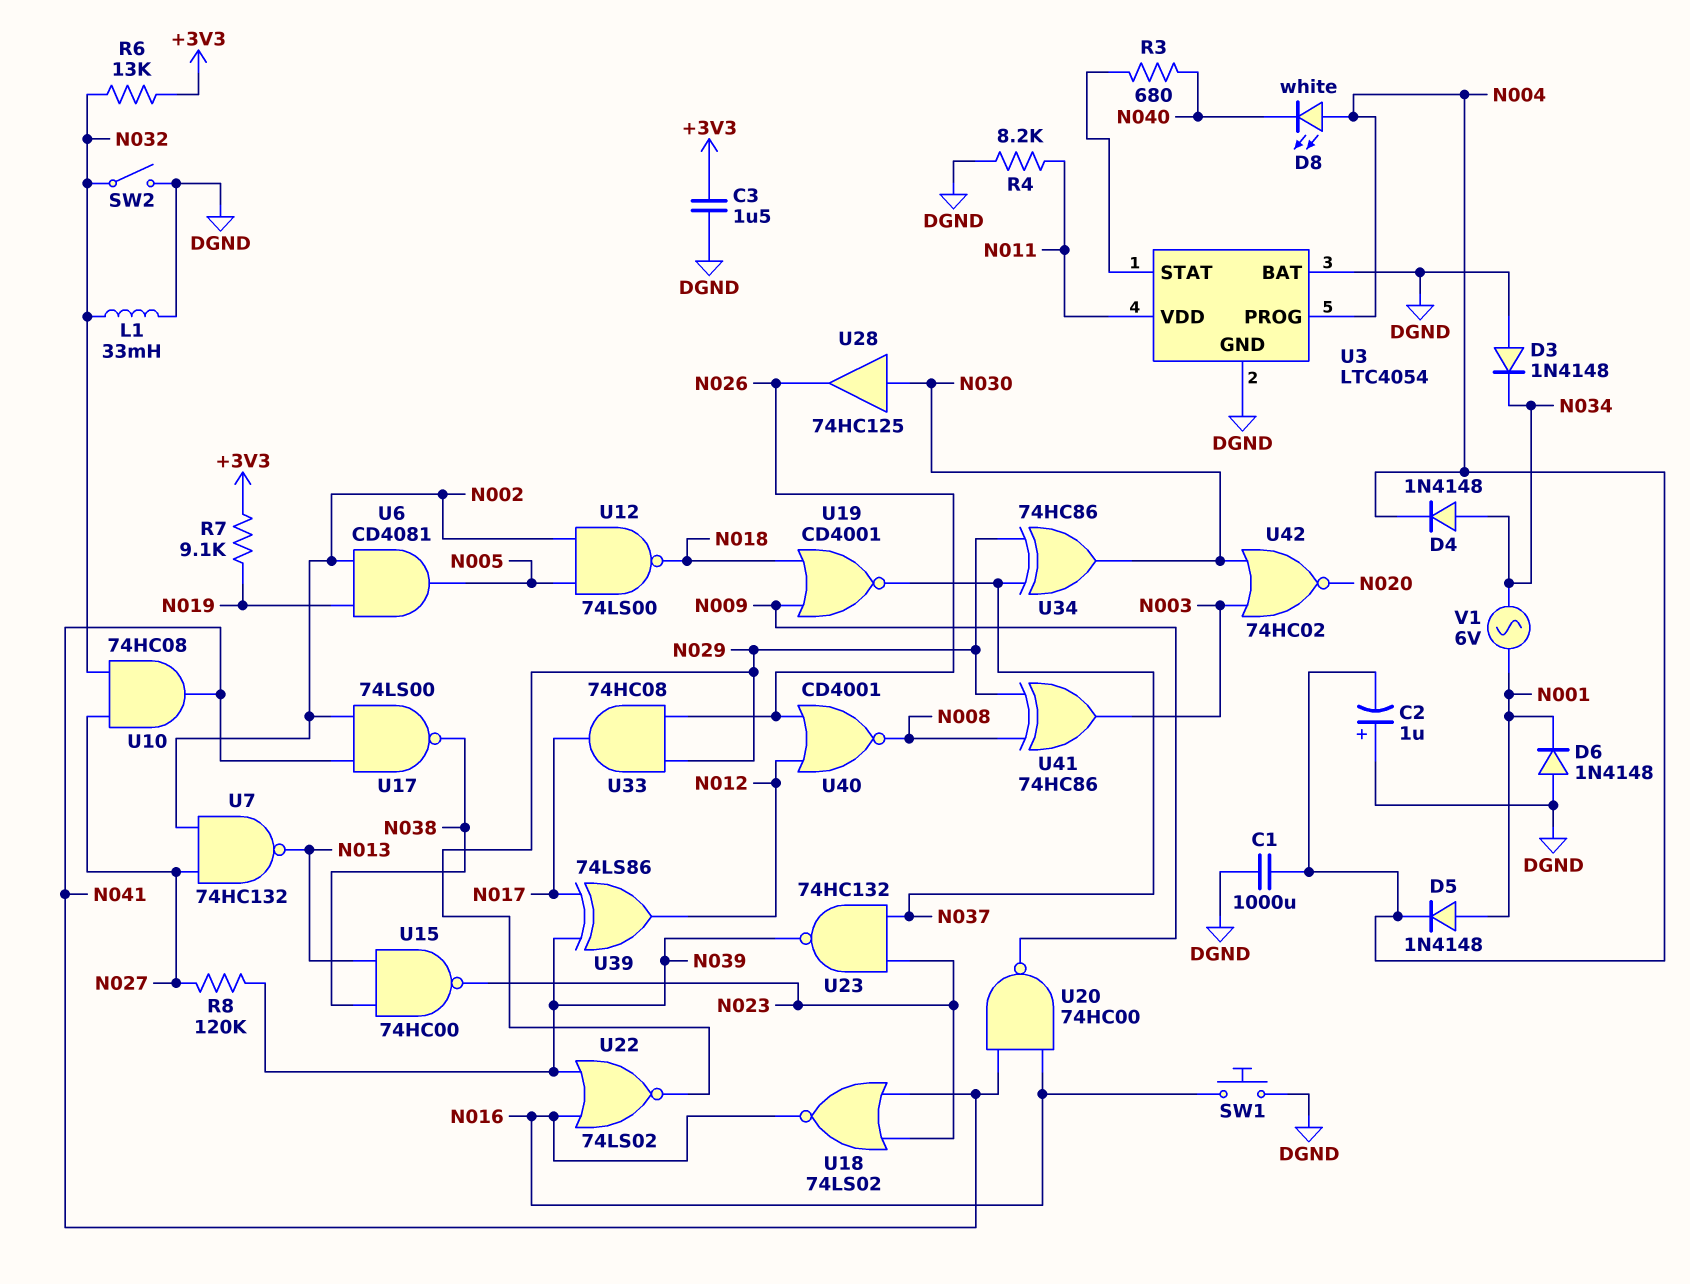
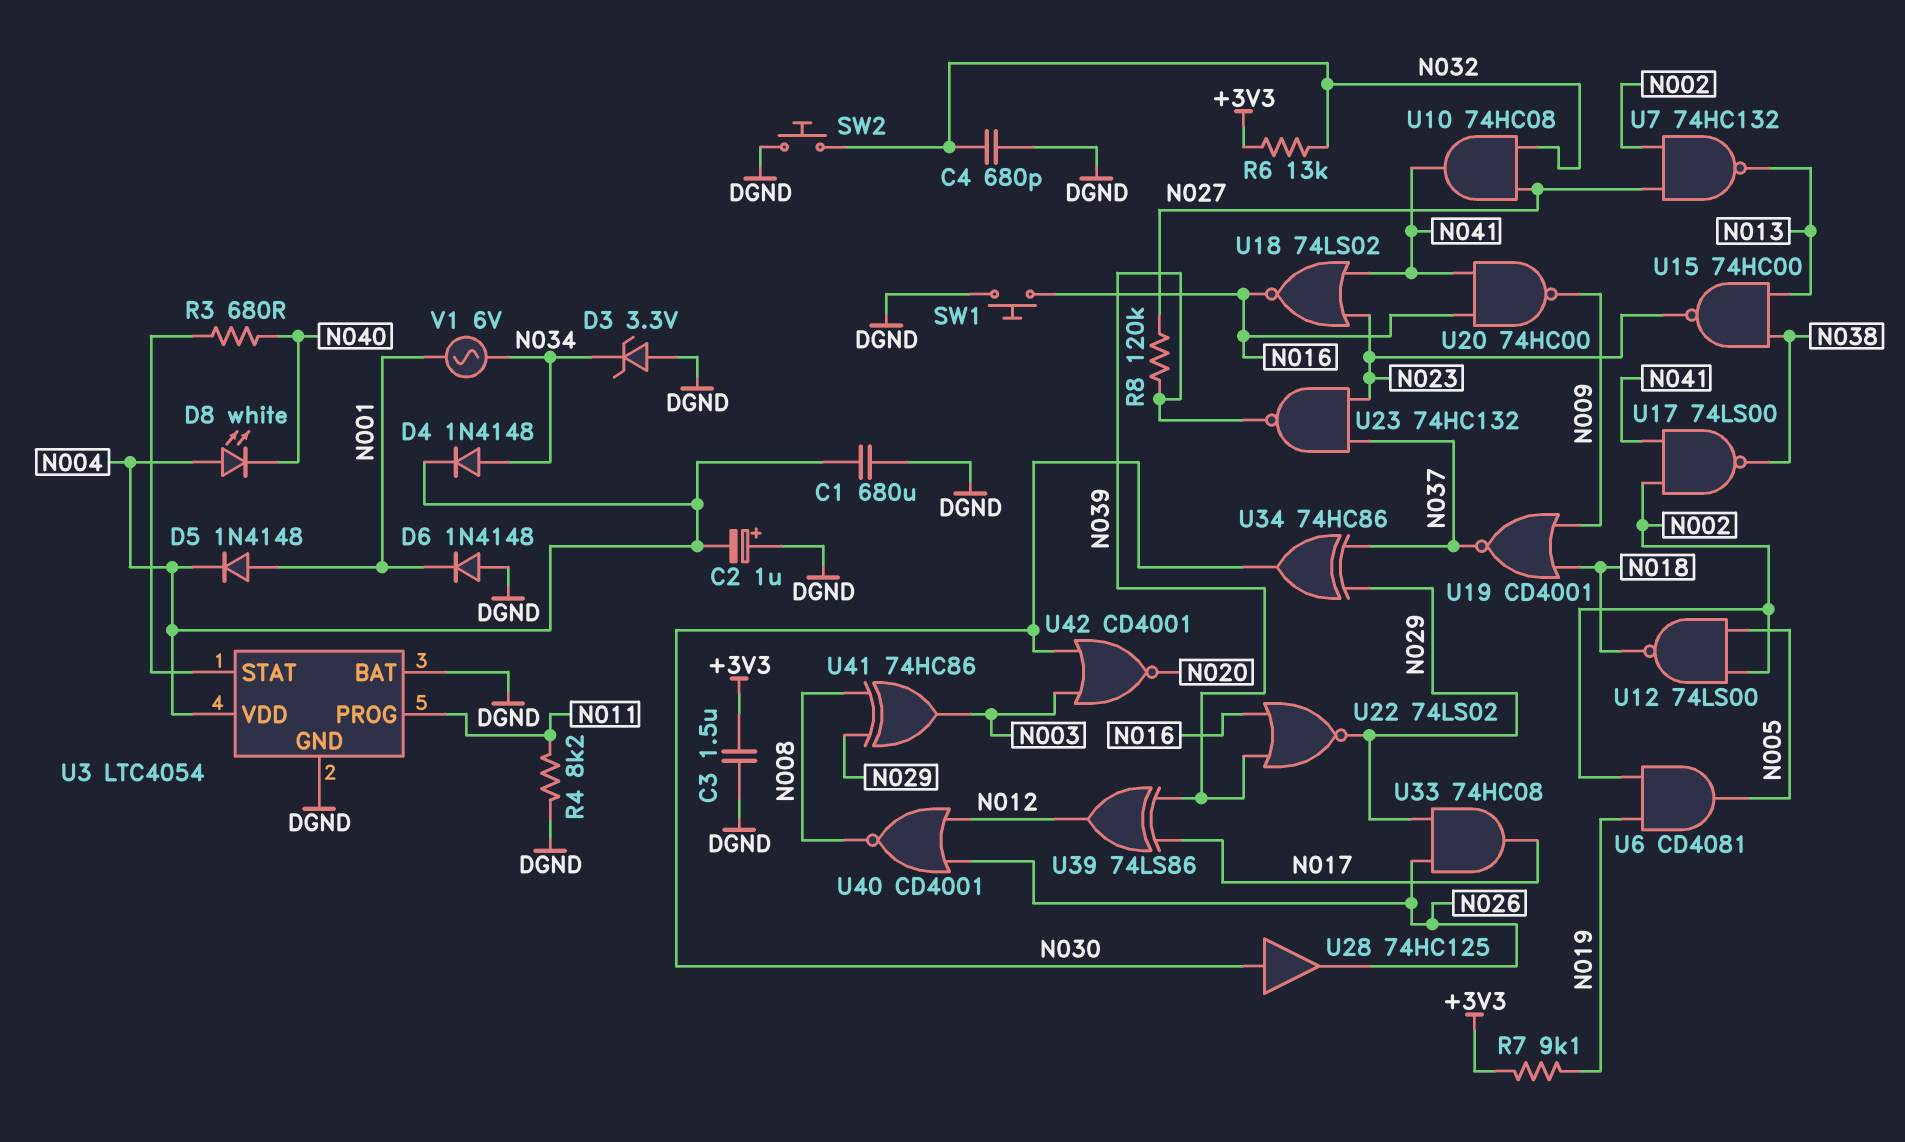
C1: 1000uF (DGND, N004) -> 680uF (DGND, N004)
C4: none -> 680pF (DGND, N032)
D3: diode 1N4148 (A DGND, K N034) -> zener 3.3V (A DGND, K N034)
L1: 33mH (DGND, N032) -> none
SW2: switch (DGND, N032) -> button (DGND, N032)
U3 pin PROG: N004 -> N011
U3 pin VDD: N011 -> N004
U42: NOR 74HC02 (in N003, in N030, out N020) -> NOR CD4001 (in N003, in N030, out N020)

